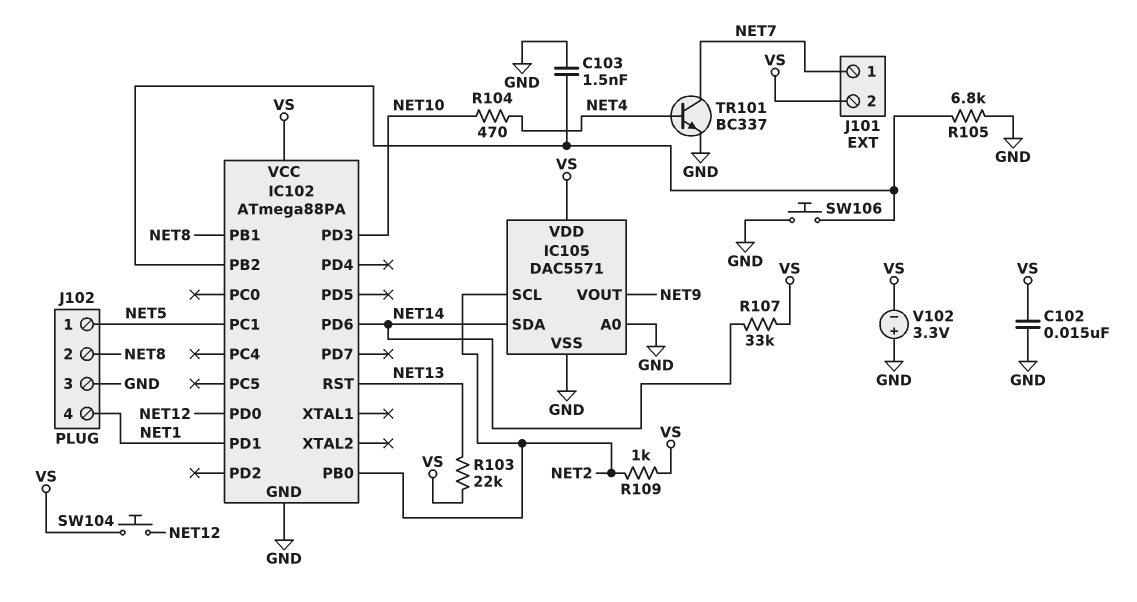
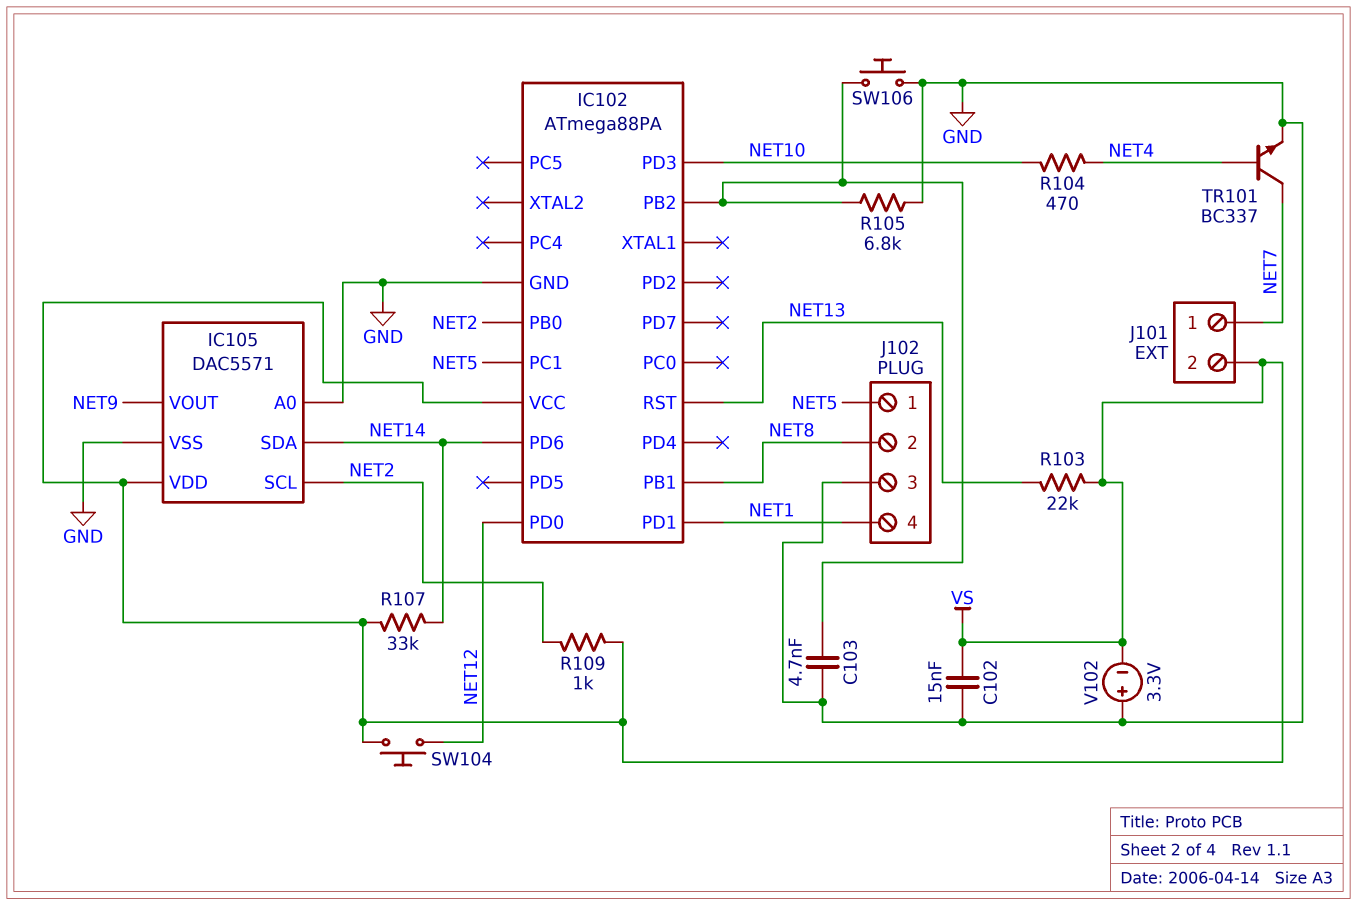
C103: 1.5nF (GND, IC102/PB2) -> 4.7nF (GND, IC102/PB2)

